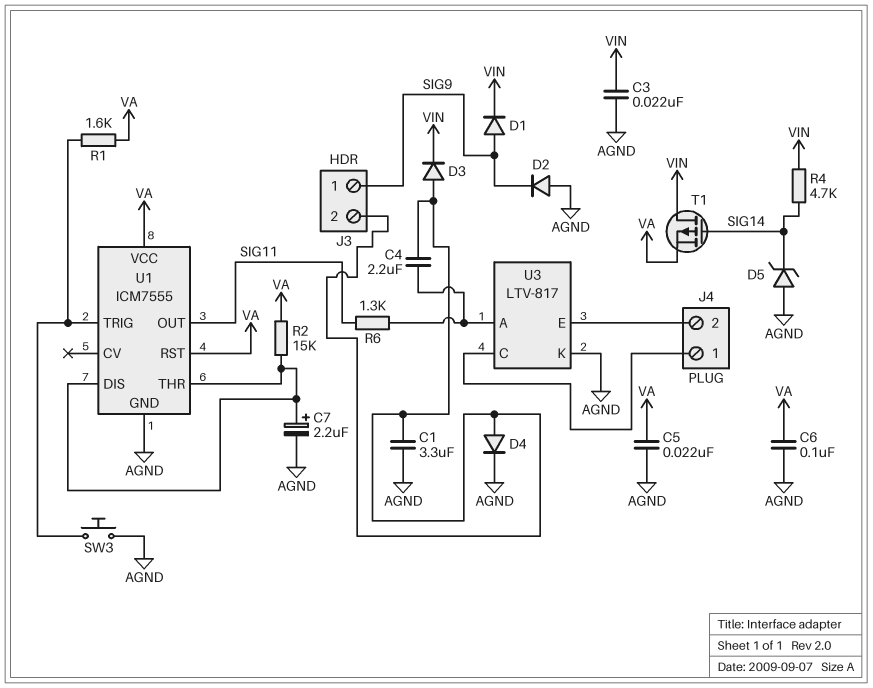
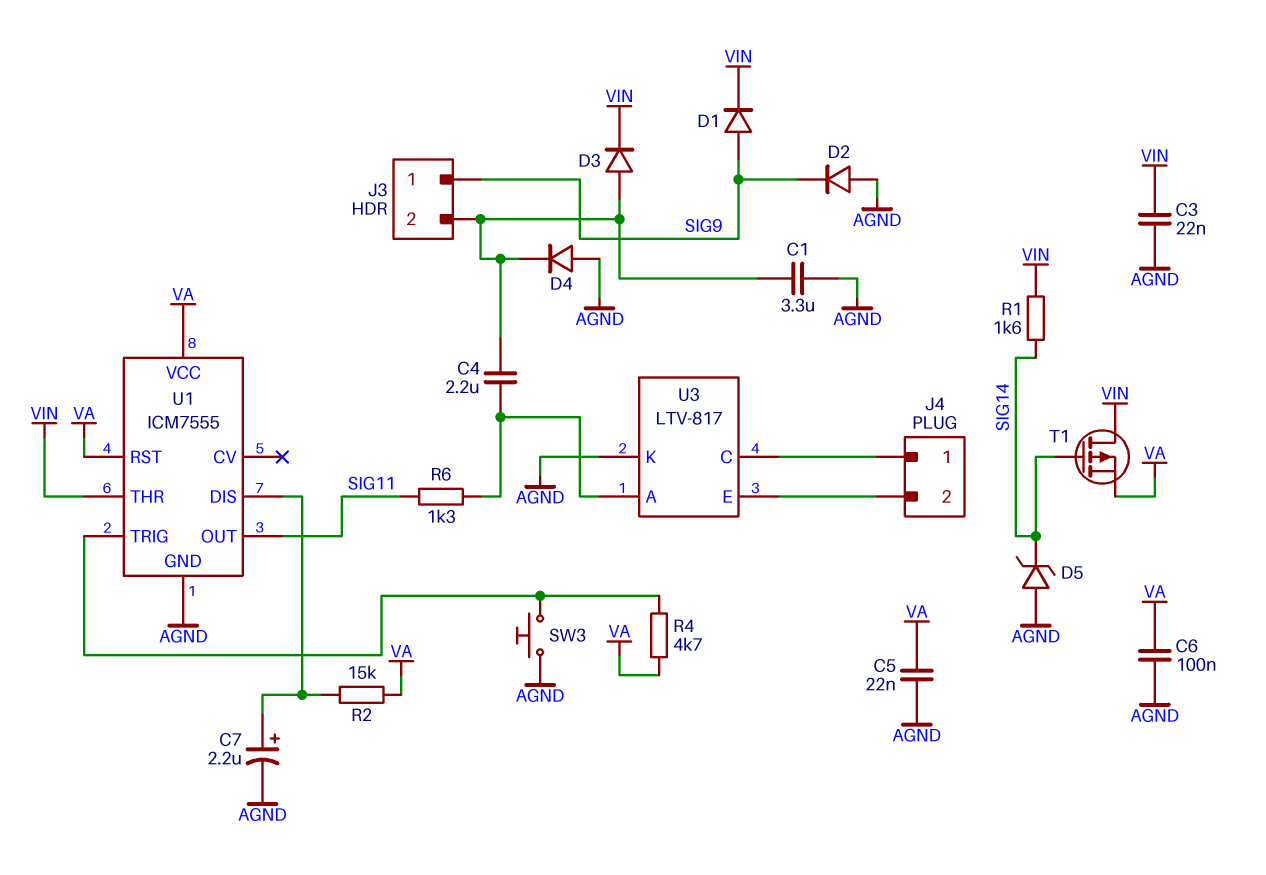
D4: diode (A J3/2, K AGND) -> diode (A AGND, K J3/2)
R1: 1.6k (U1/TRIG, VA) -> 1.6k (SIG14, VIN)
R4: 4.7k (SIG14, VIN) -> 4.7k (U1/TRIG, VA)
U1 pin THR: U1/DIS -> VIN

